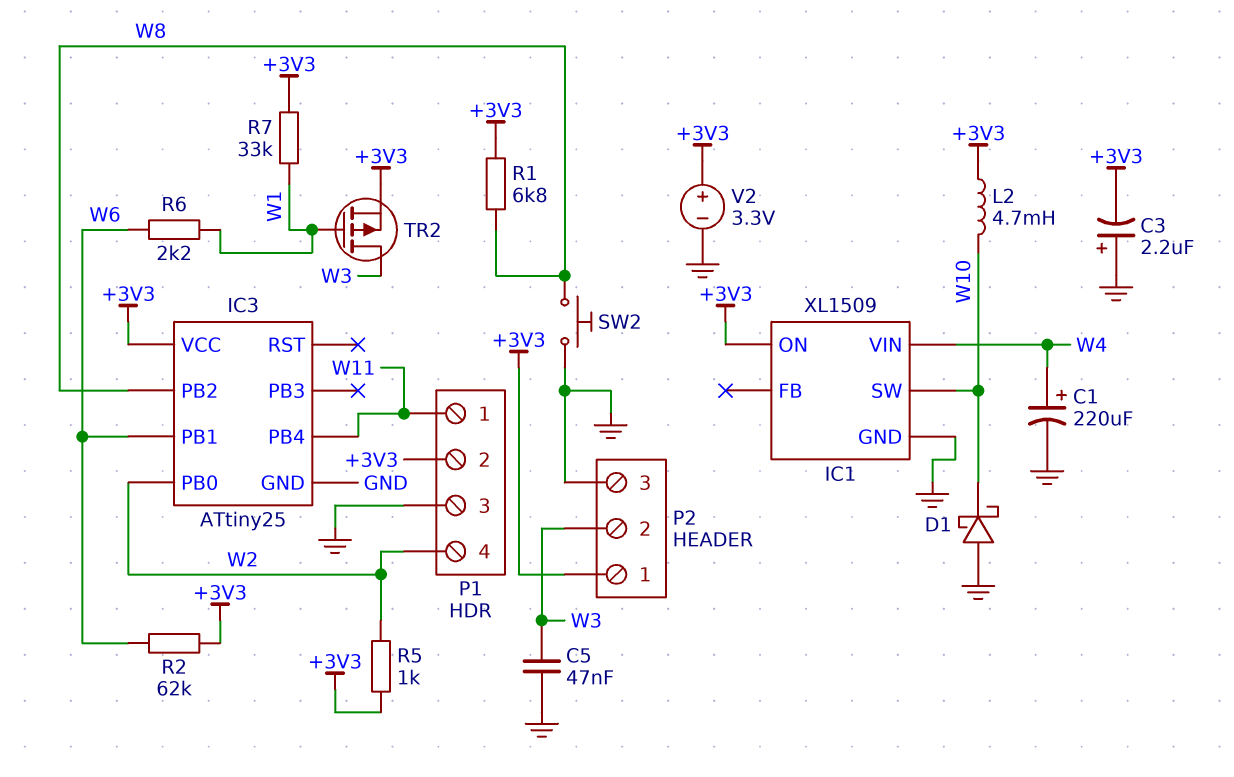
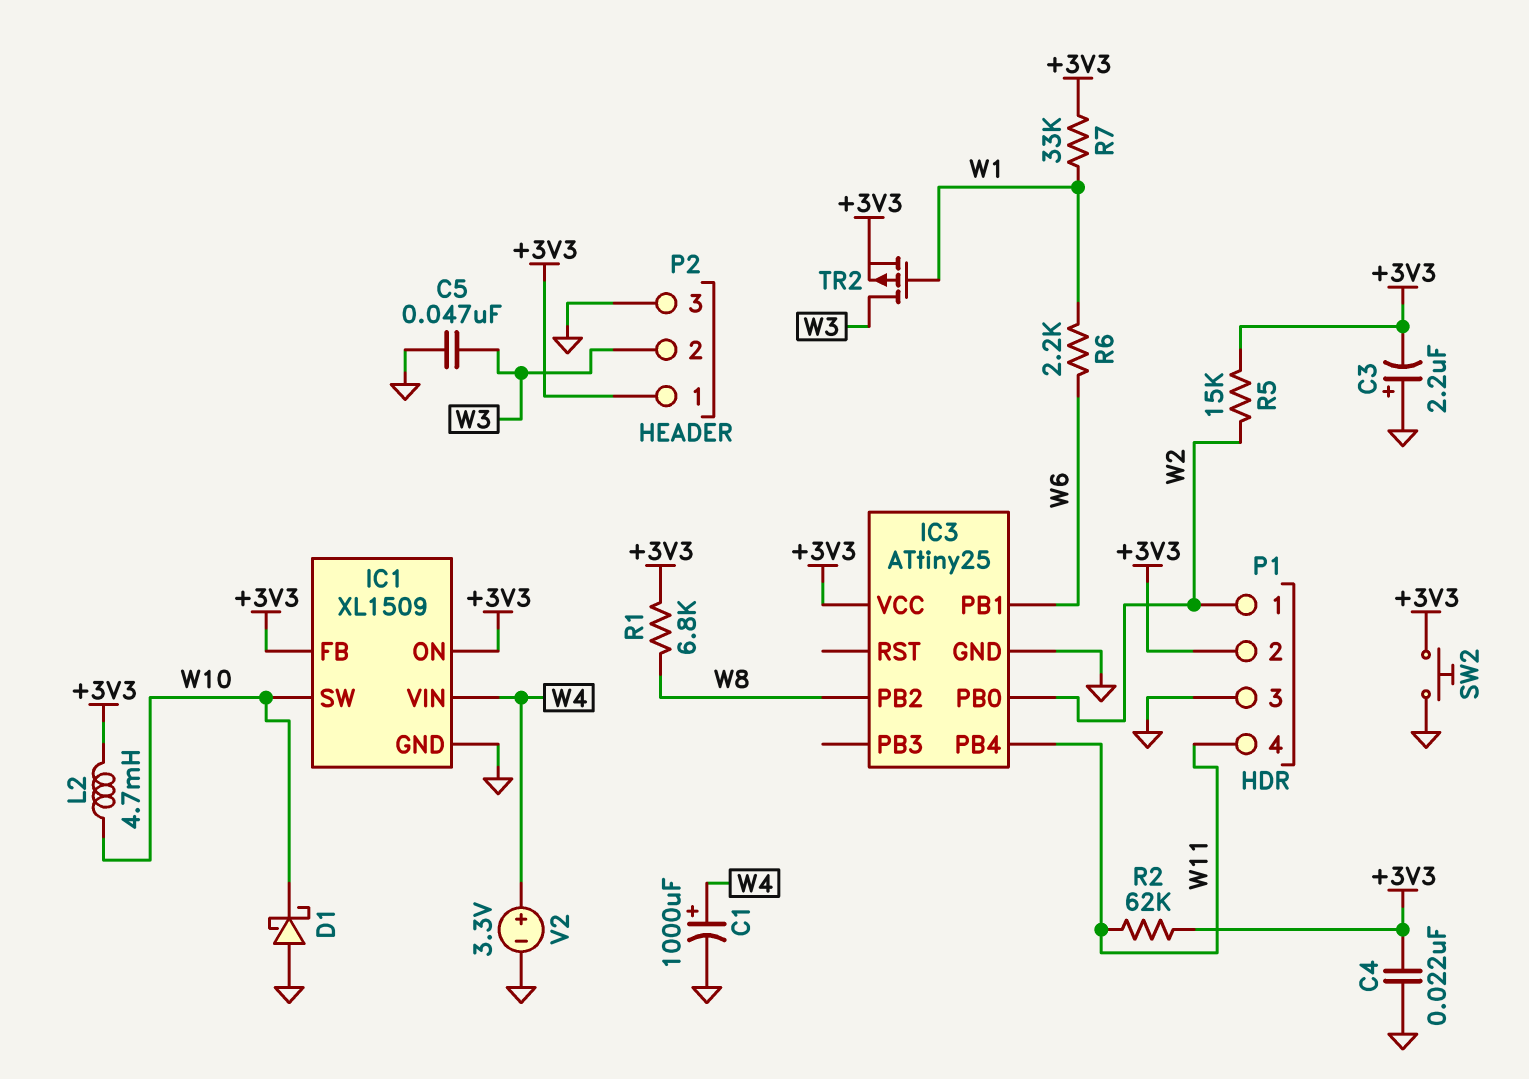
C1: 220uF (plus W4, minus GND) -> 1000uF (plus W4, minus GND)
C4: none -> 22nF (+3V3, GND)
IC1 pin FB: none -> +3V3
P1 pin 1: W11 -> W2
P1 pin 4: W2 -> W11
R2: 62k (+3V3, W6) -> 62k (+3V3, W11)
R5: 1k (+3V3, W2) -> 15k (+3V3, W2)
SW2: button (GND, W8) -> button (+3V3, GND)
V2: 3.3V (plus +3V3, minus GND) -> 3.3V (plus W4, minus GND)

